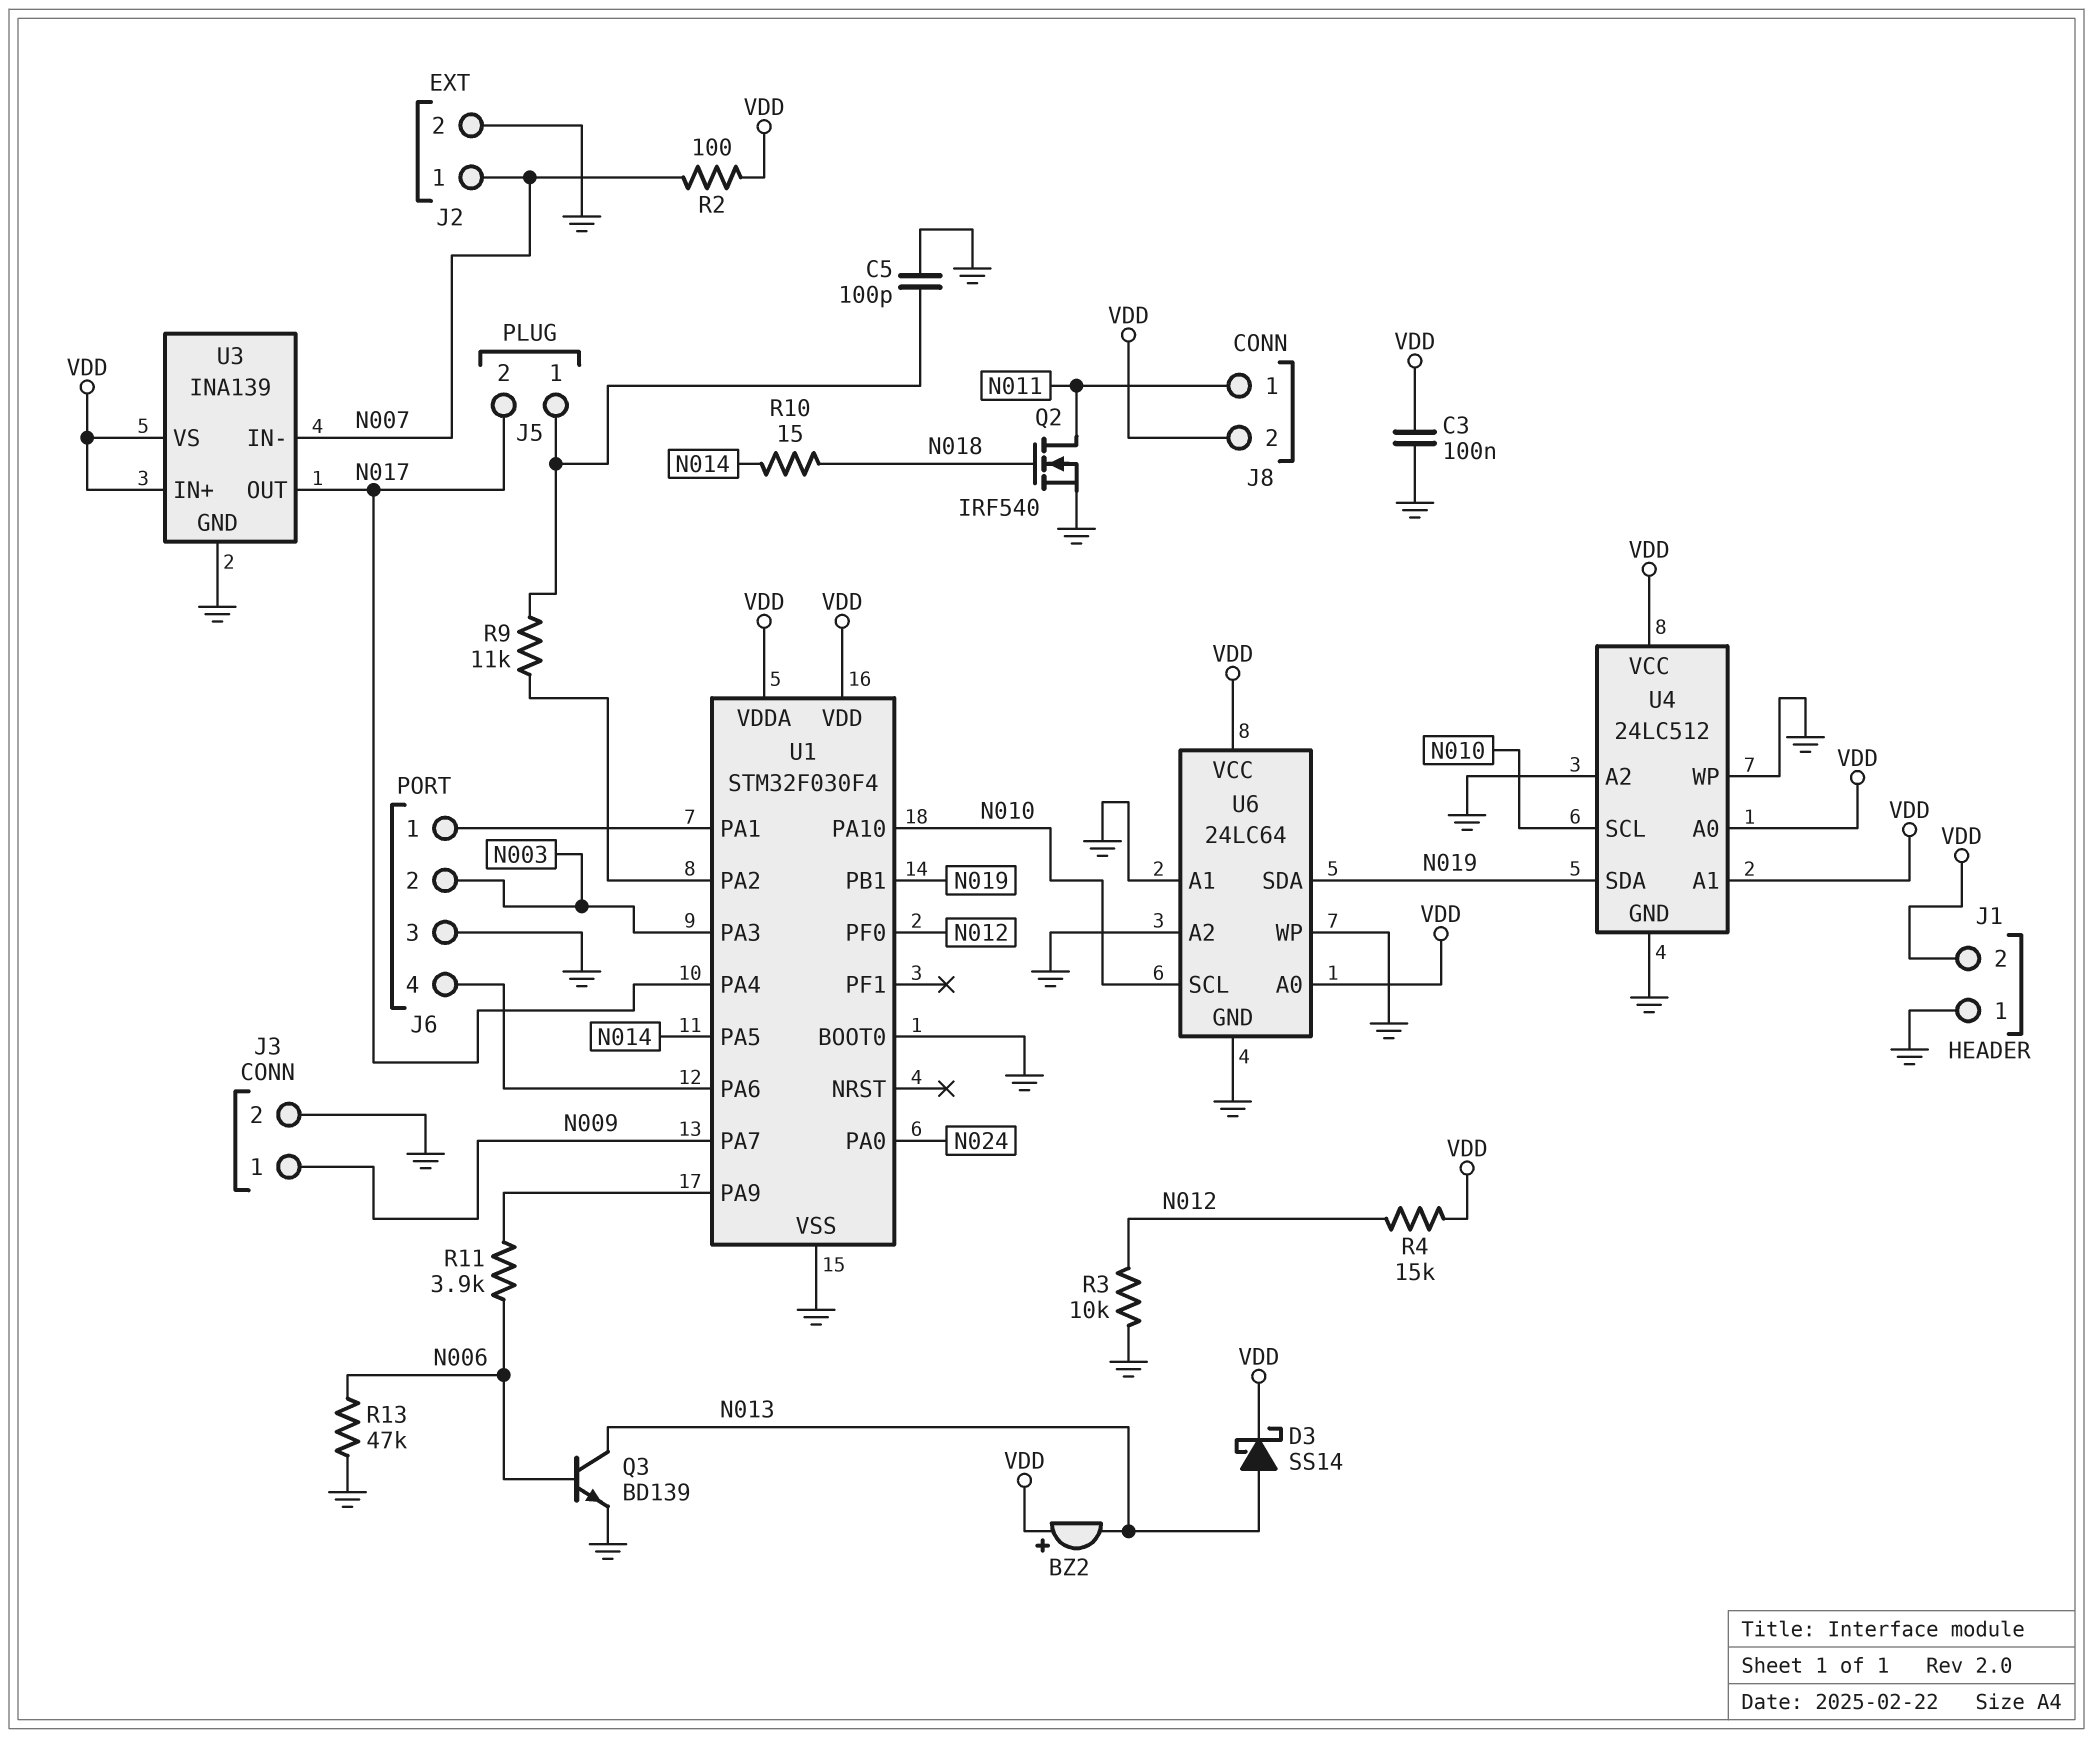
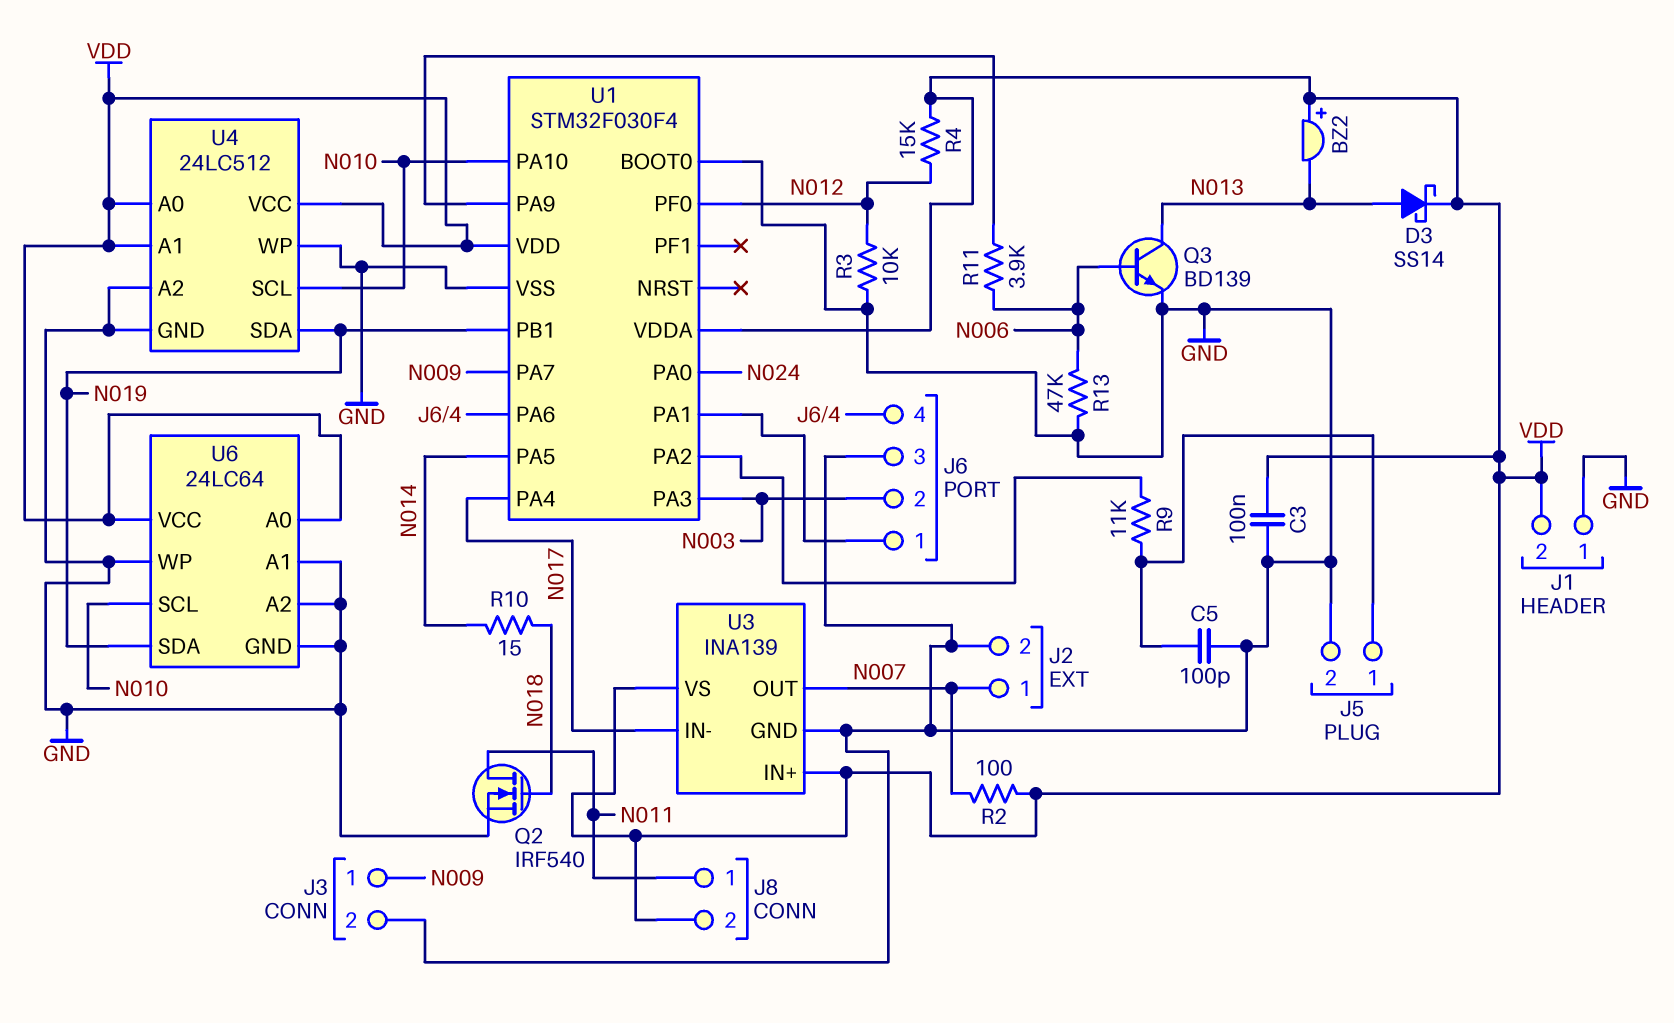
J5 pin 2: N017 -> GND
U3 pin IN-: N007 -> N017
U3 pin OUT: N017 -> N007

